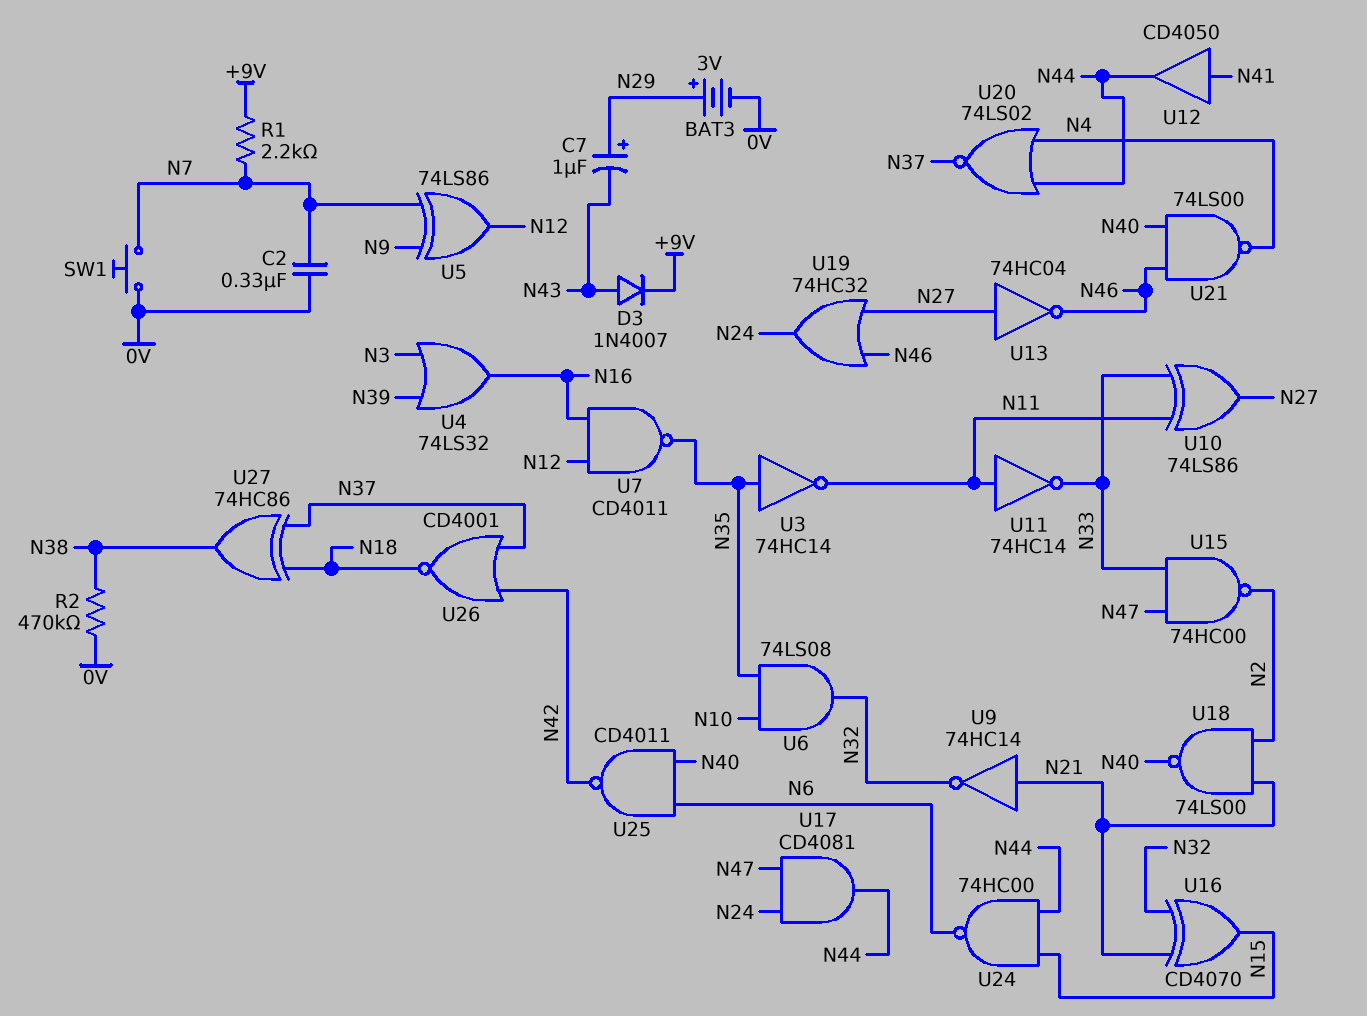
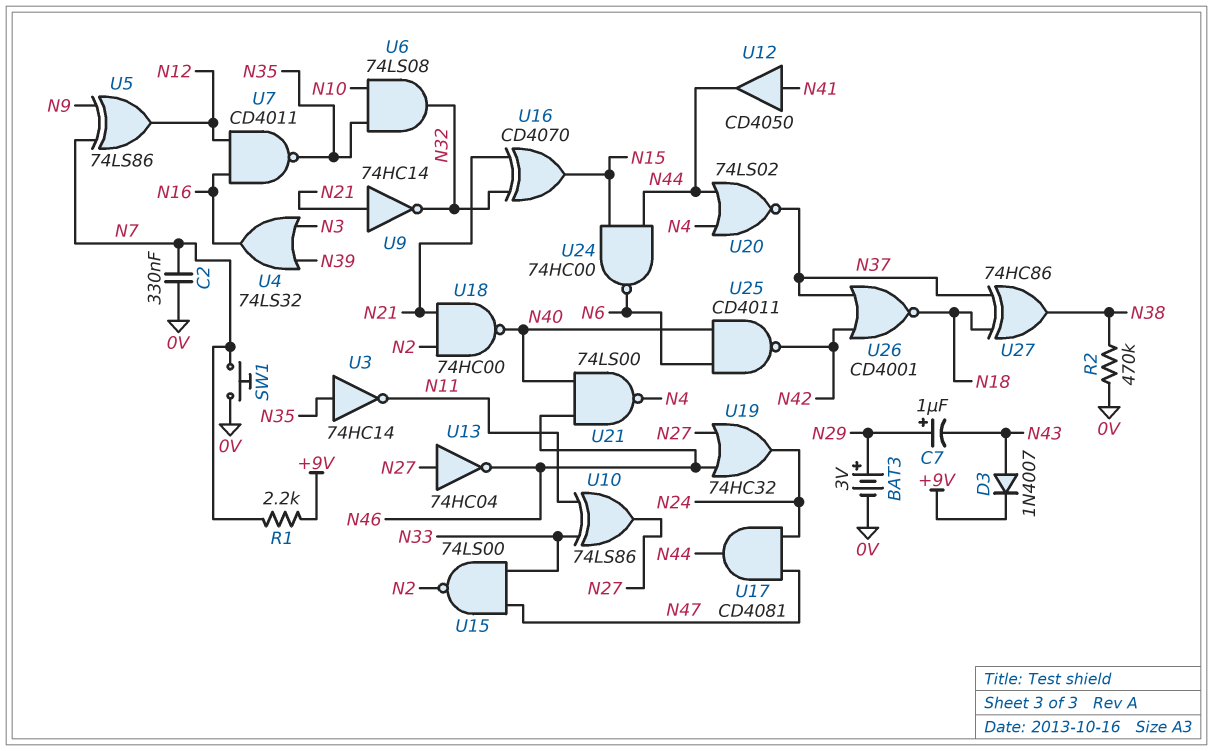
U11: NOT 74HC14 (in N11, out N33) -> none
U15: NAND 74HC00 (in N33, in N47, out N2) -> NAND 74LS00 (in N33, in N47, out N2)
U18: NAND 74LS00 (in N2, in N21, out N40) -> NAND 74HC00 (in N2, in N21, out N40)

